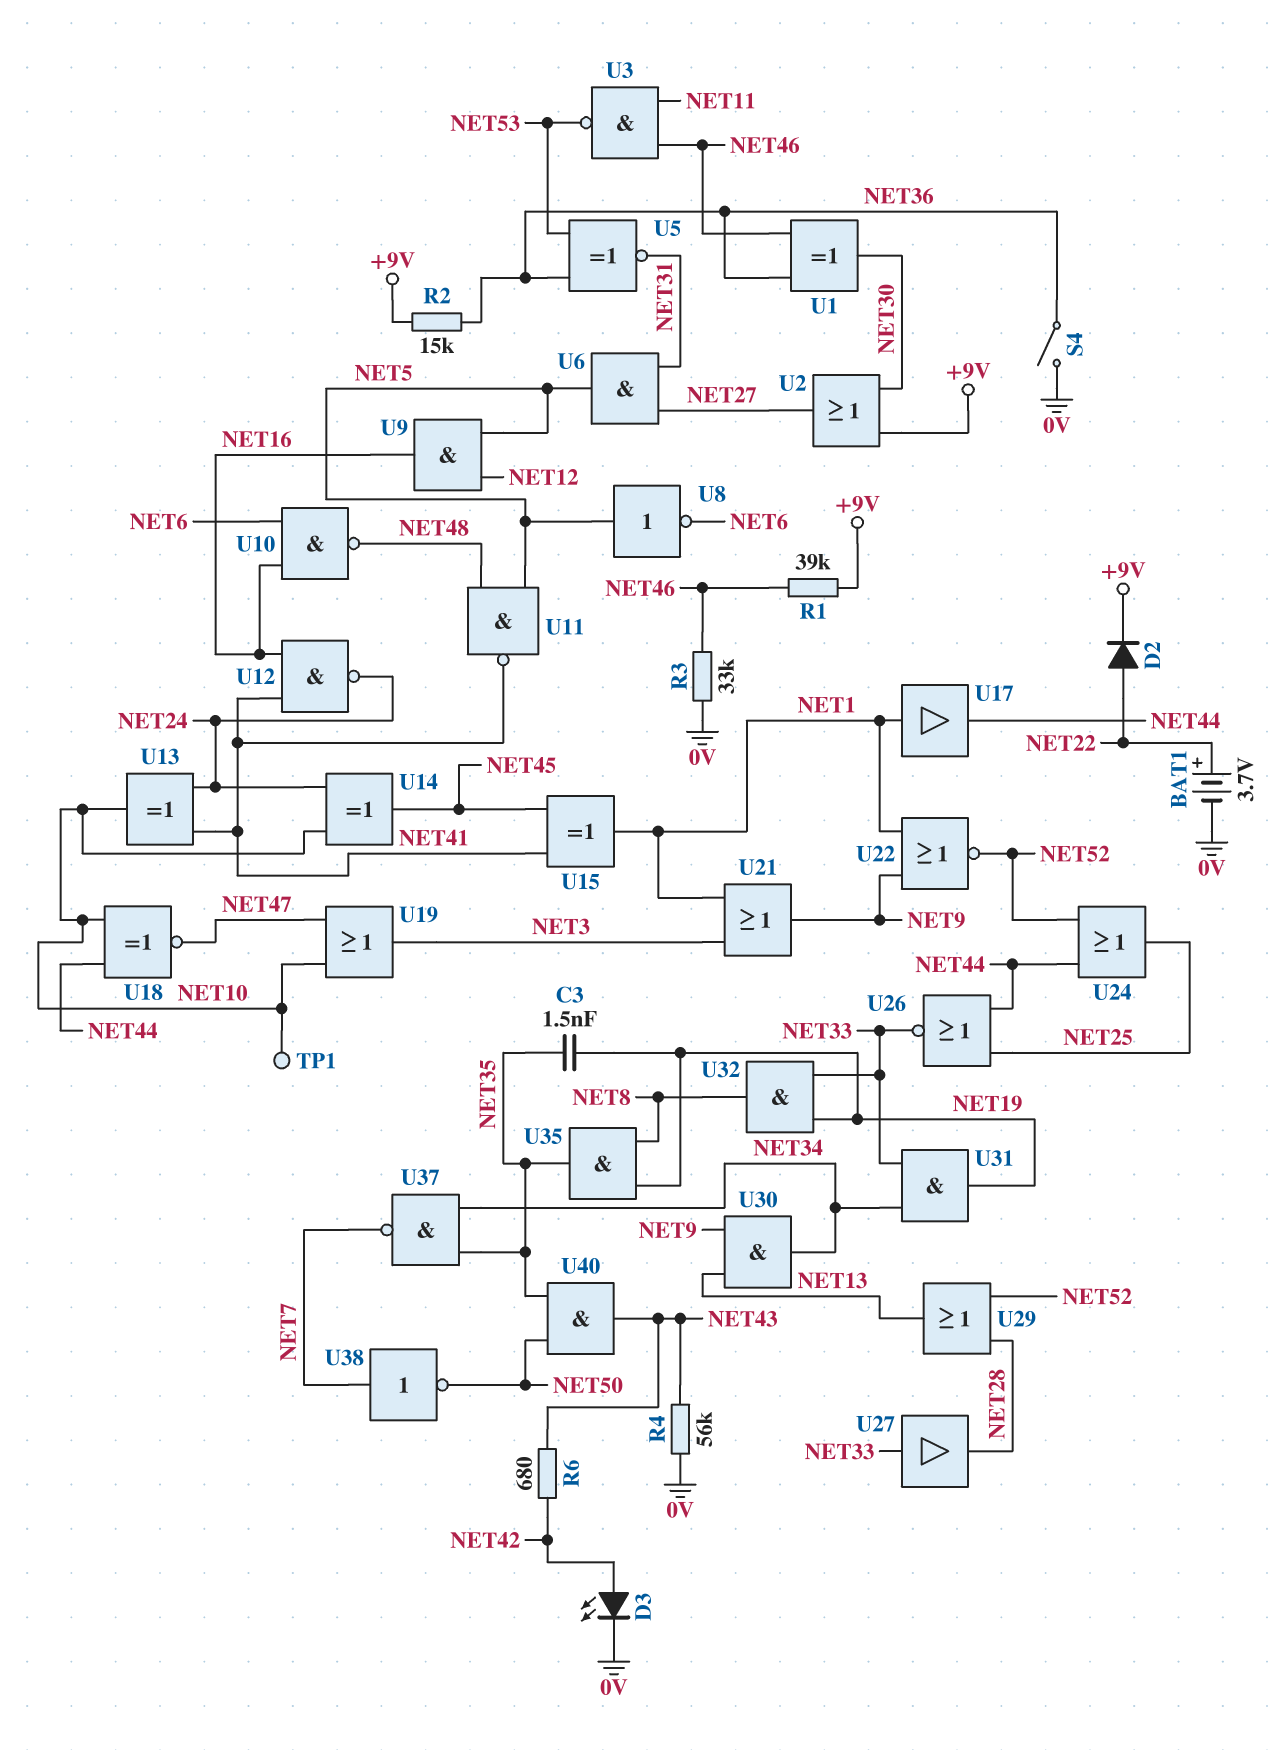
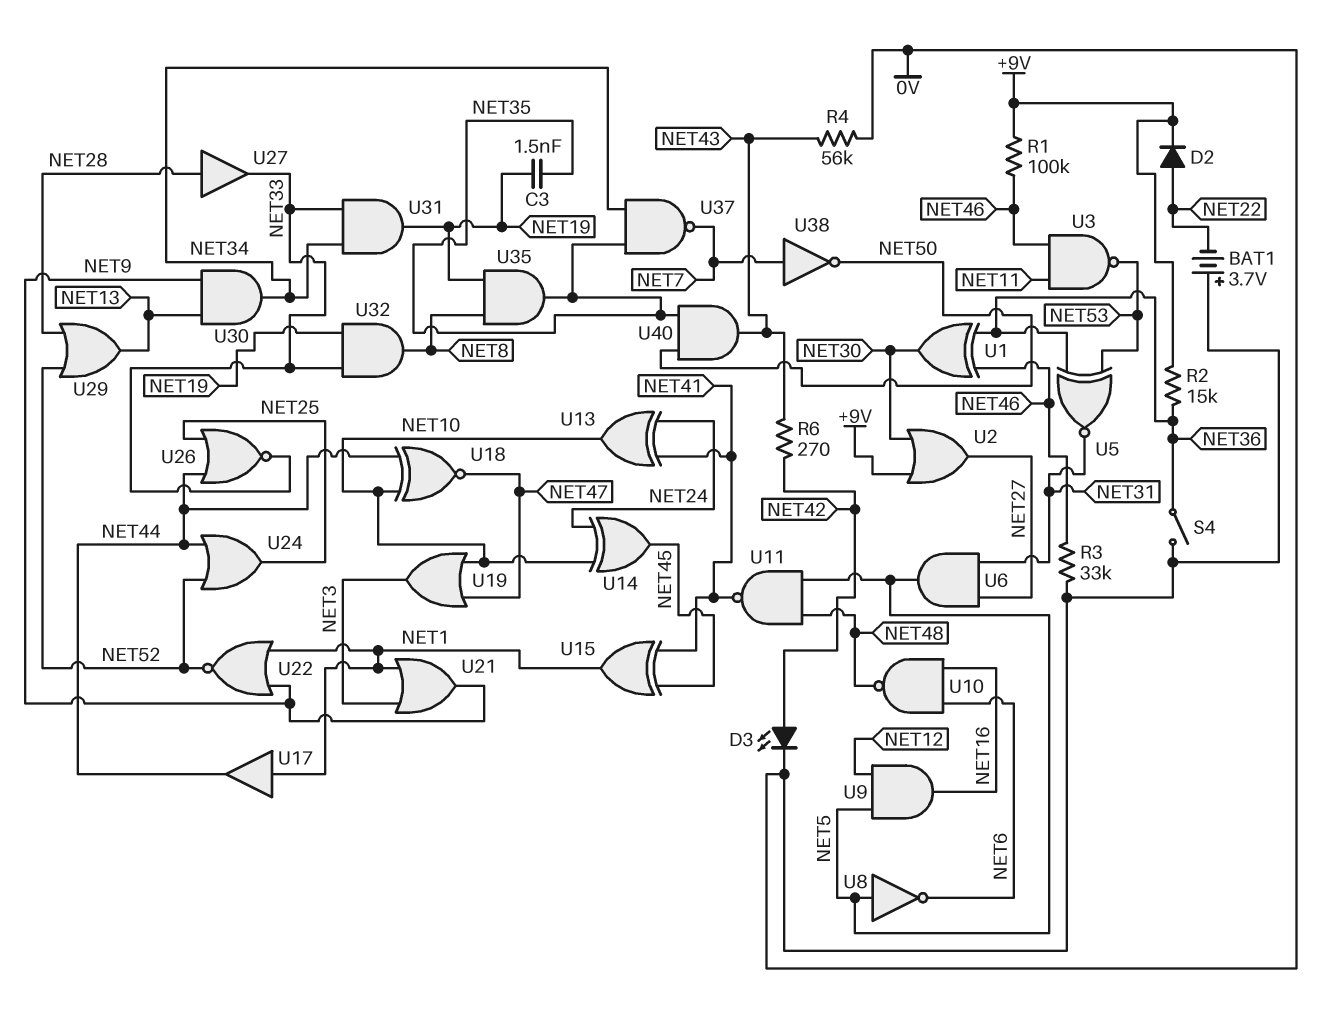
BAT1: 3.7V (plus NET22, minus 0V) -> 3.7V (plus 0V, minus NET22)
R1: 39k (+9V, NET46) -> 100k (+9V, NET46)
R6: 680 (NET42, NET43) -> 270 (NET42, NET43)
TP1: test point (NET10) -> none
U12: NAND (in NET16, in NET41, out NET24) -> none
U27: buffer (in NET33, out NET28) -> buffer (in NET28, out NET33)

